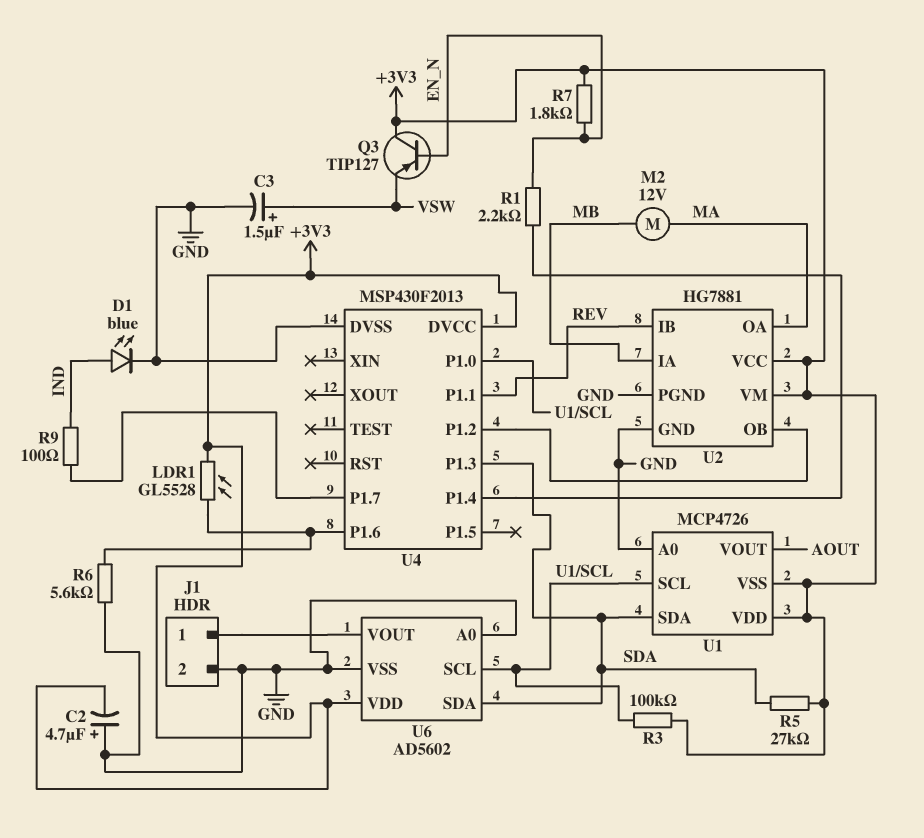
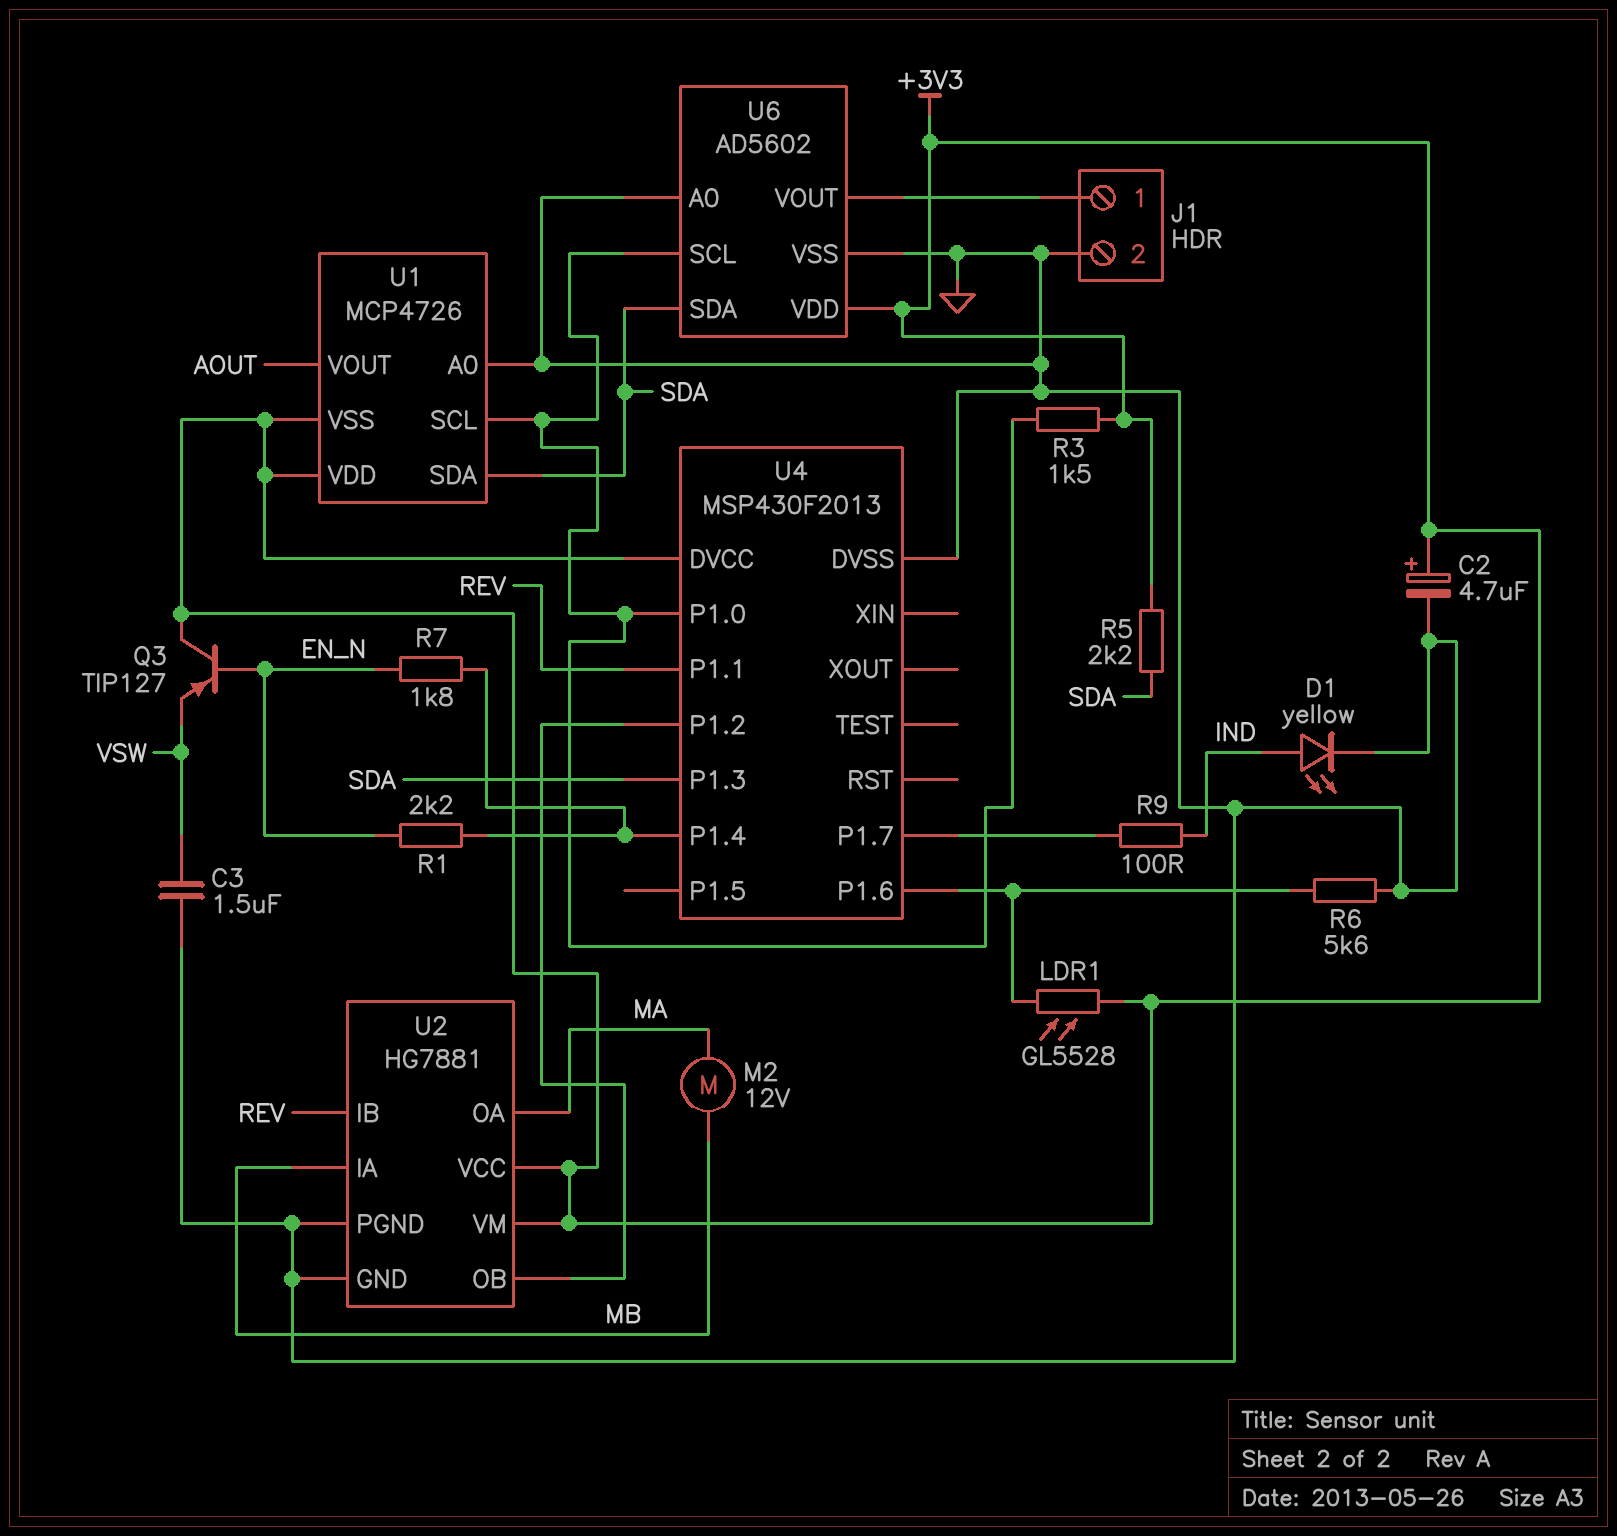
C2: 4.7uF (plus GND, minus +3V3) -> 4.7uF (plus +3V3, minus GND)
C3: 1.5uF (plus VSW, minus GND) -> 1.5uF (GND, VSW)
D1: LED blue (A IND, K GND) -> LED yellow (A IND, K GND)
R3: 100k (+3V3, U1/SCL) -> 1.5k (+3V3, U1/SCL)
R5: 27k (+3V3, SDA) -> 2.2k (+3V3, SDA)
R7: 1.8k (+3V3, EN_N) -> 1.8k (EN_N, U4/P1.4)

